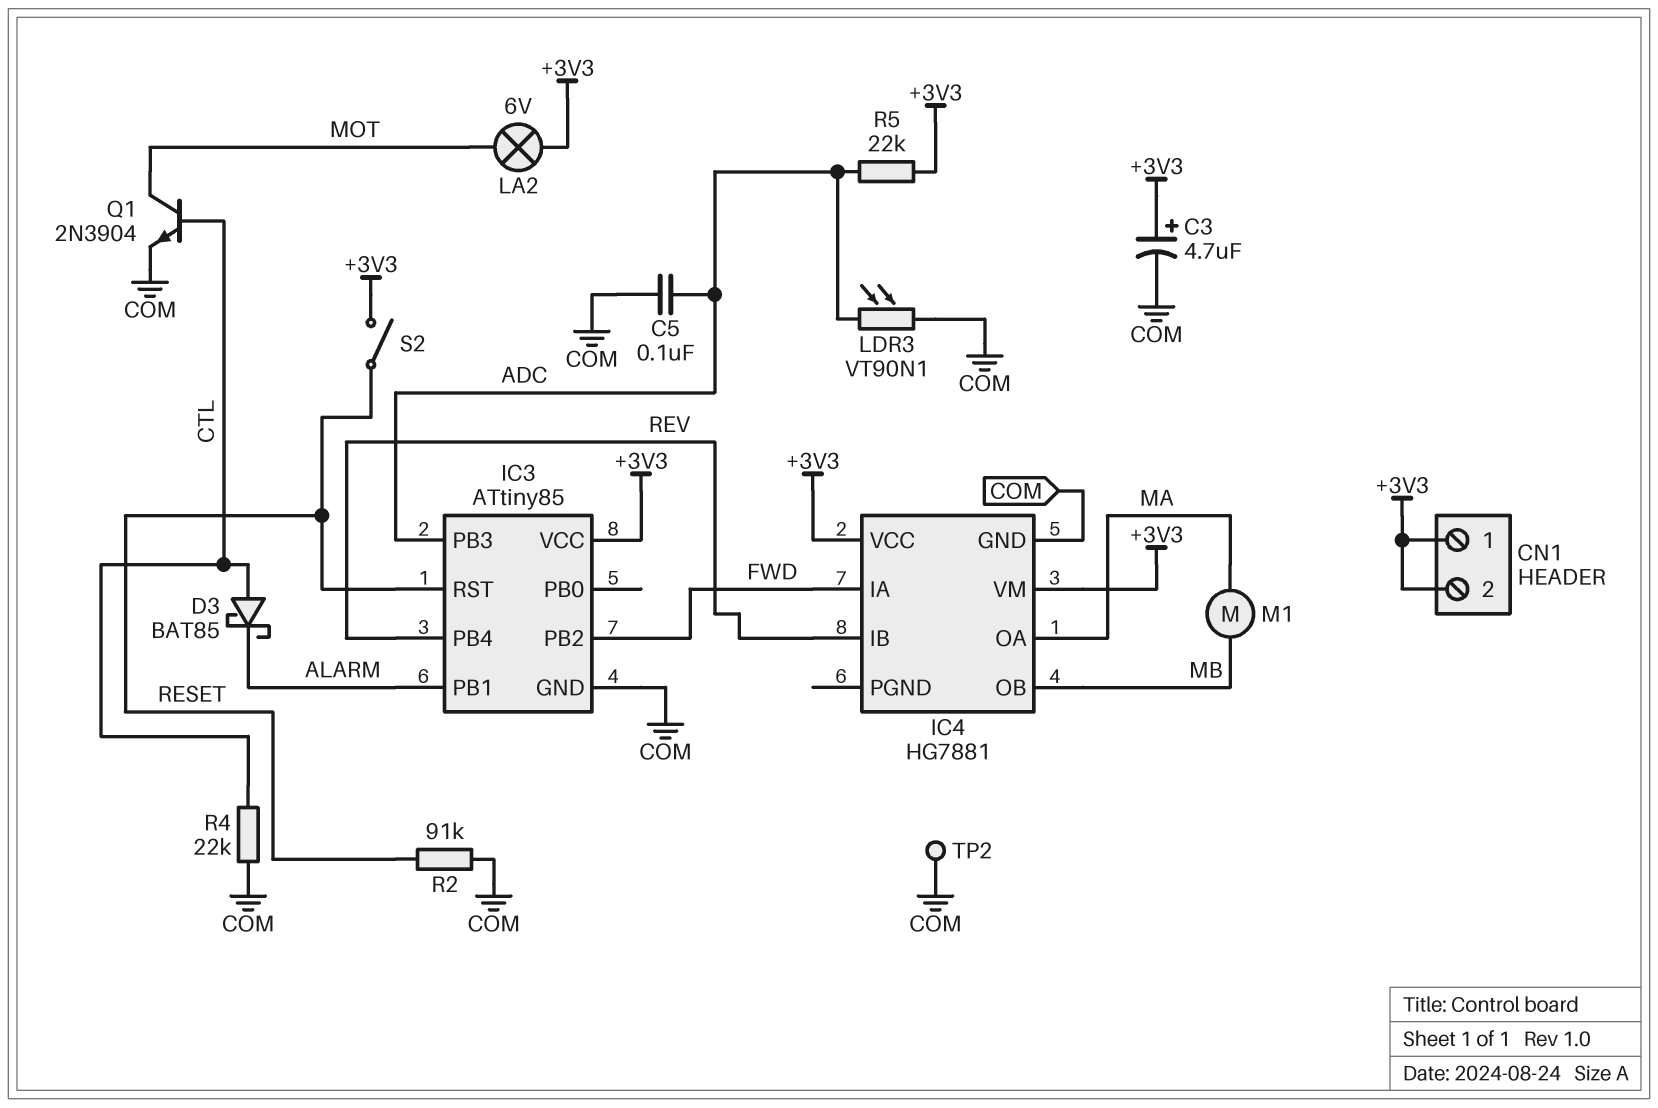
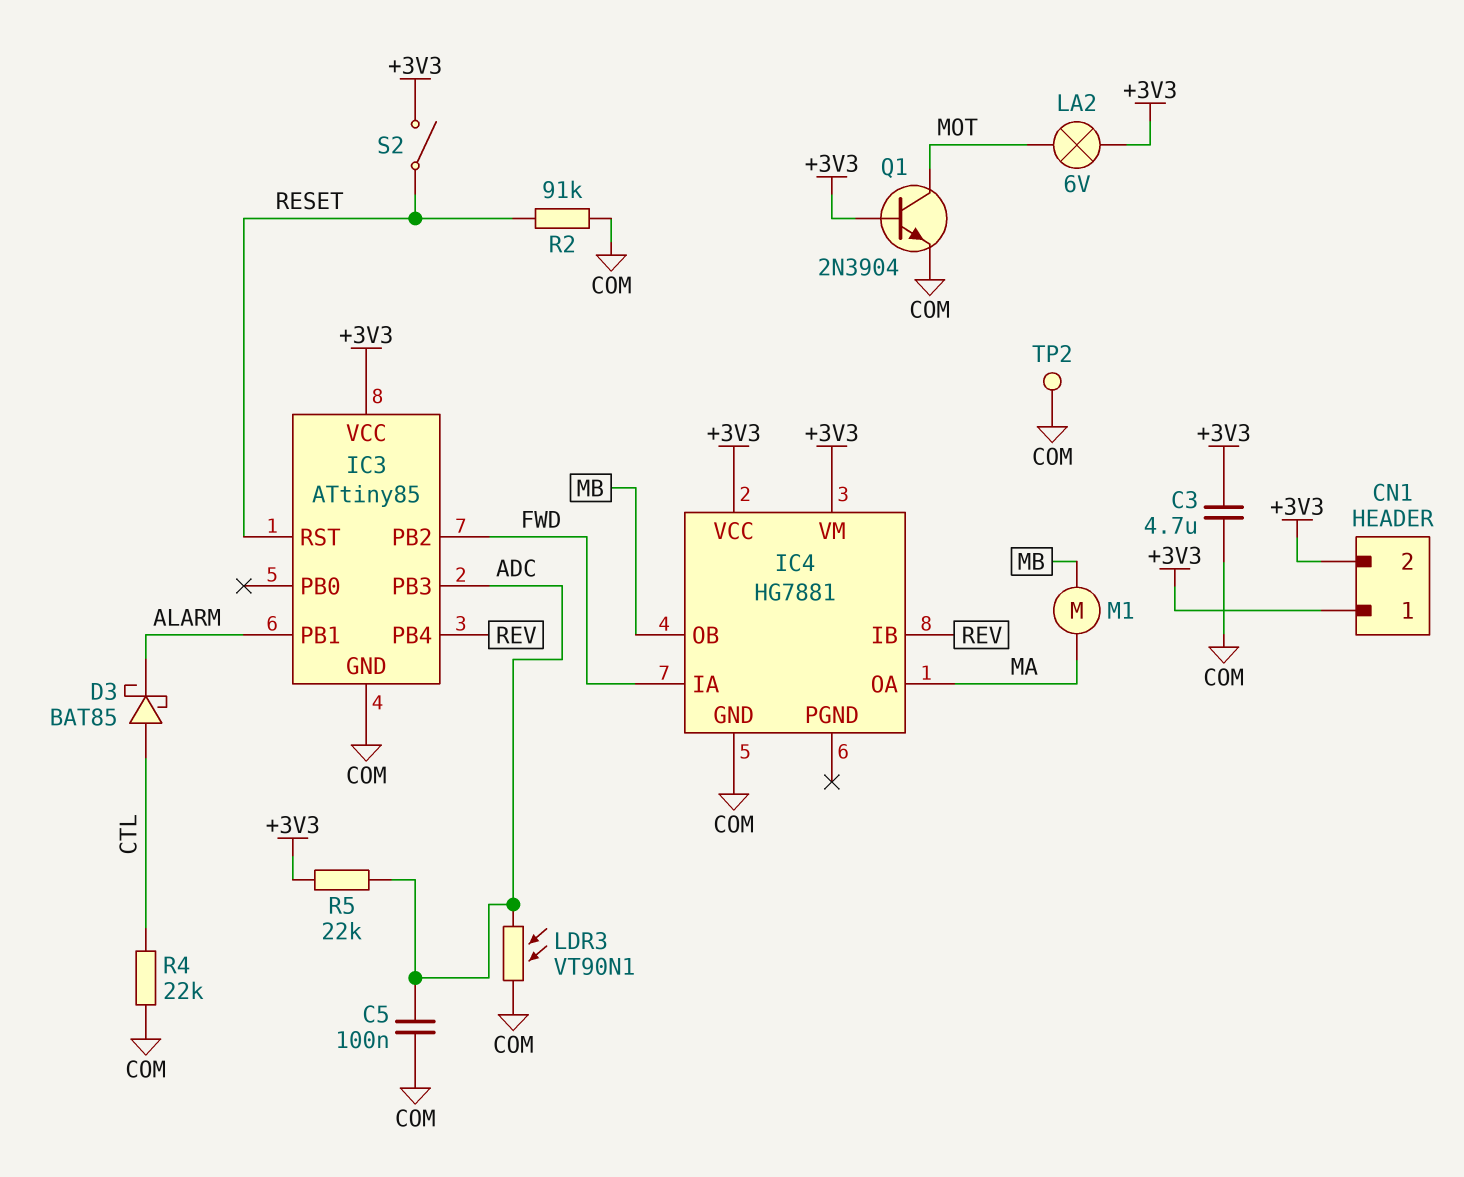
C3: 4.7uF (plus +3V3, minus COM) -> 4.7uF (+3V3, COM)
Q1: NPN 2N3904 (B CTL, C MOT, E COM) -> NPN 2N3904 (B +3V3, C MOT, E COM)

